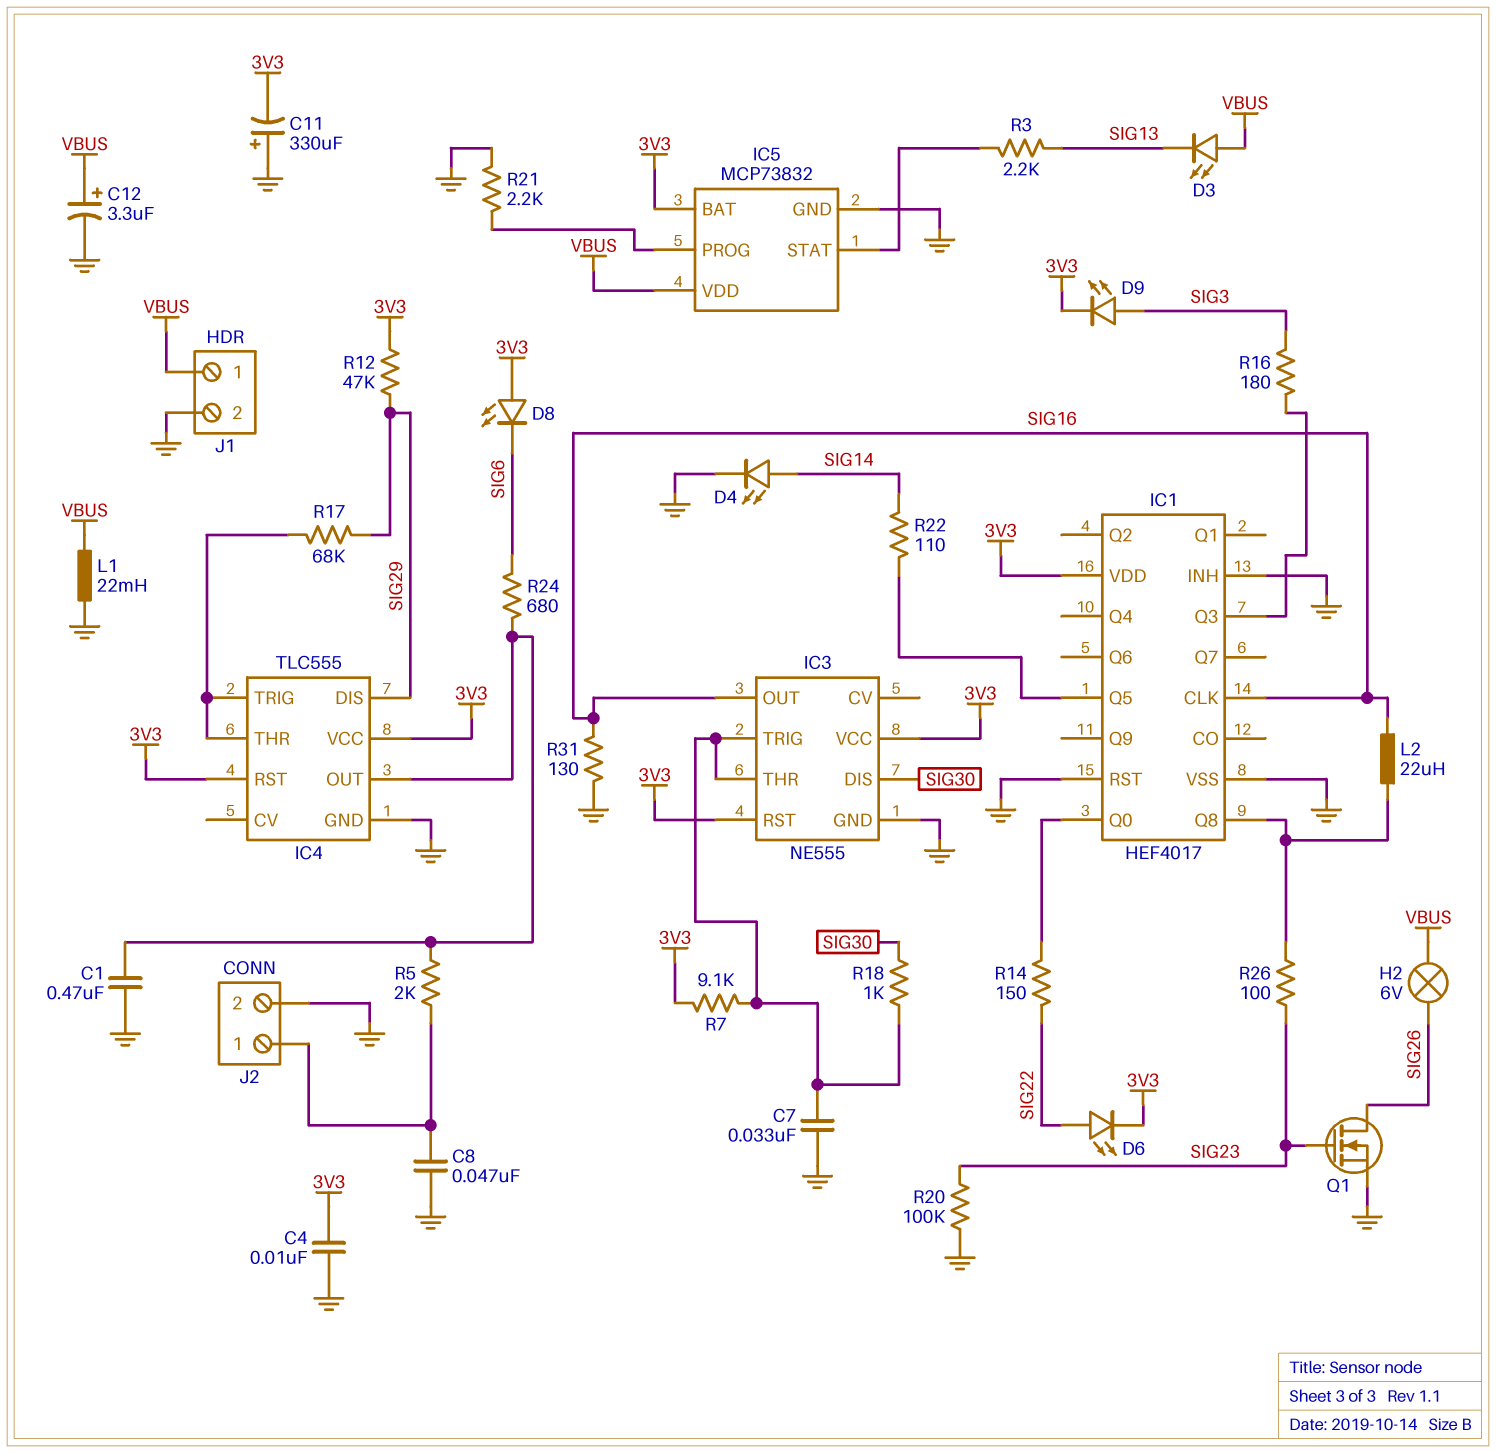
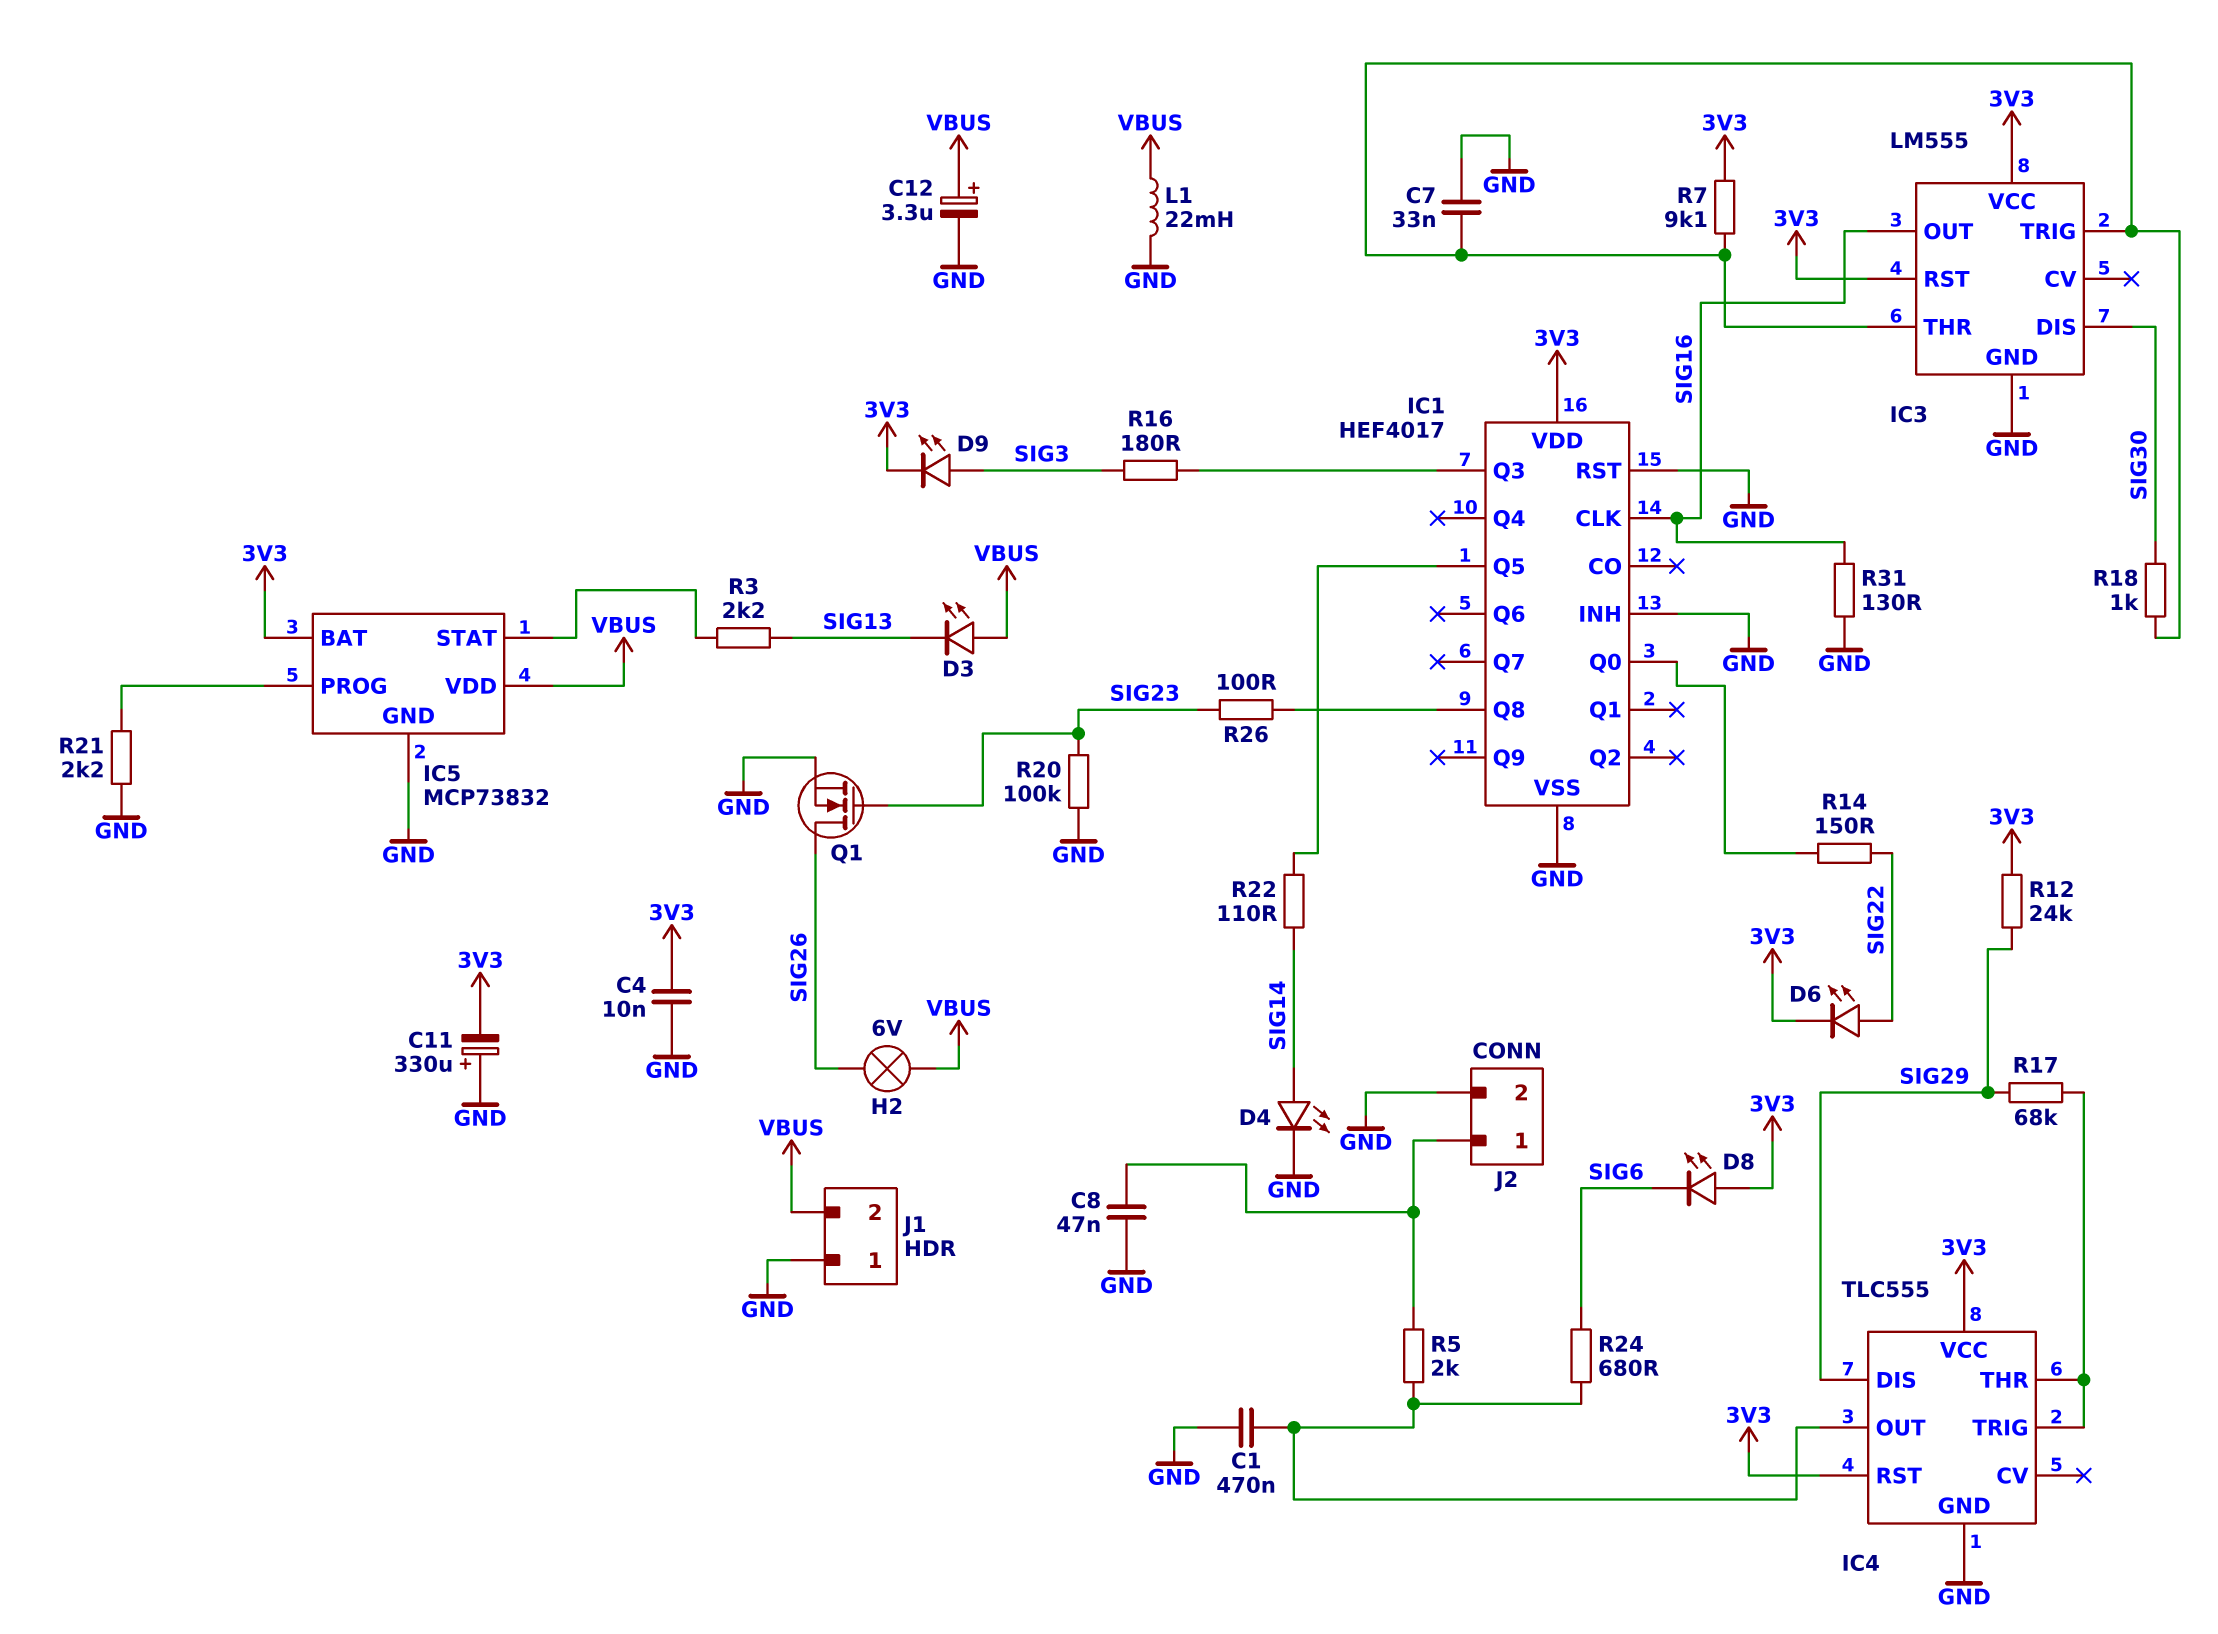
IC3: NE555 -> LM555
J1 pin 1: VBUS -> GND
J1 pin 2: GND -> VBUS
L2: 22uH (IC1/Q8, SIG16) -> none
R12: 47k (3V3, SIG29) -> 24k (3V3, SIG29)

